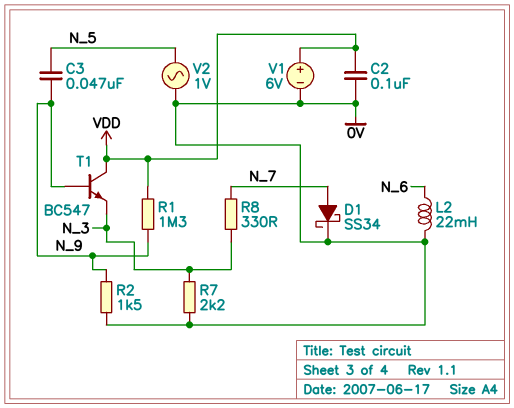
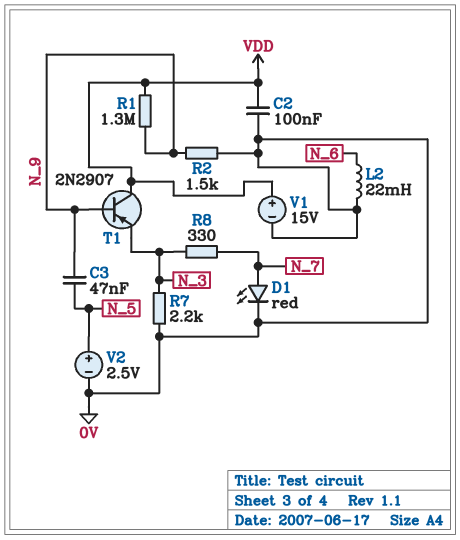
D1: schottky SS34 (A N_7, K 0V) -> LED red (A N_7, K 0V)
T1: NPN BC547 (B N_9, C VDD, E N_3) -> PNP 2N2907 (B N_9, C VDD, E N_3)
V1: 6V (plus VDD, minus 0V) -> 15V (plus VDD, minus 0V)
V2: AC 1V (0V, N_5) -> 2.5V (plus N_5, minus 0V)

